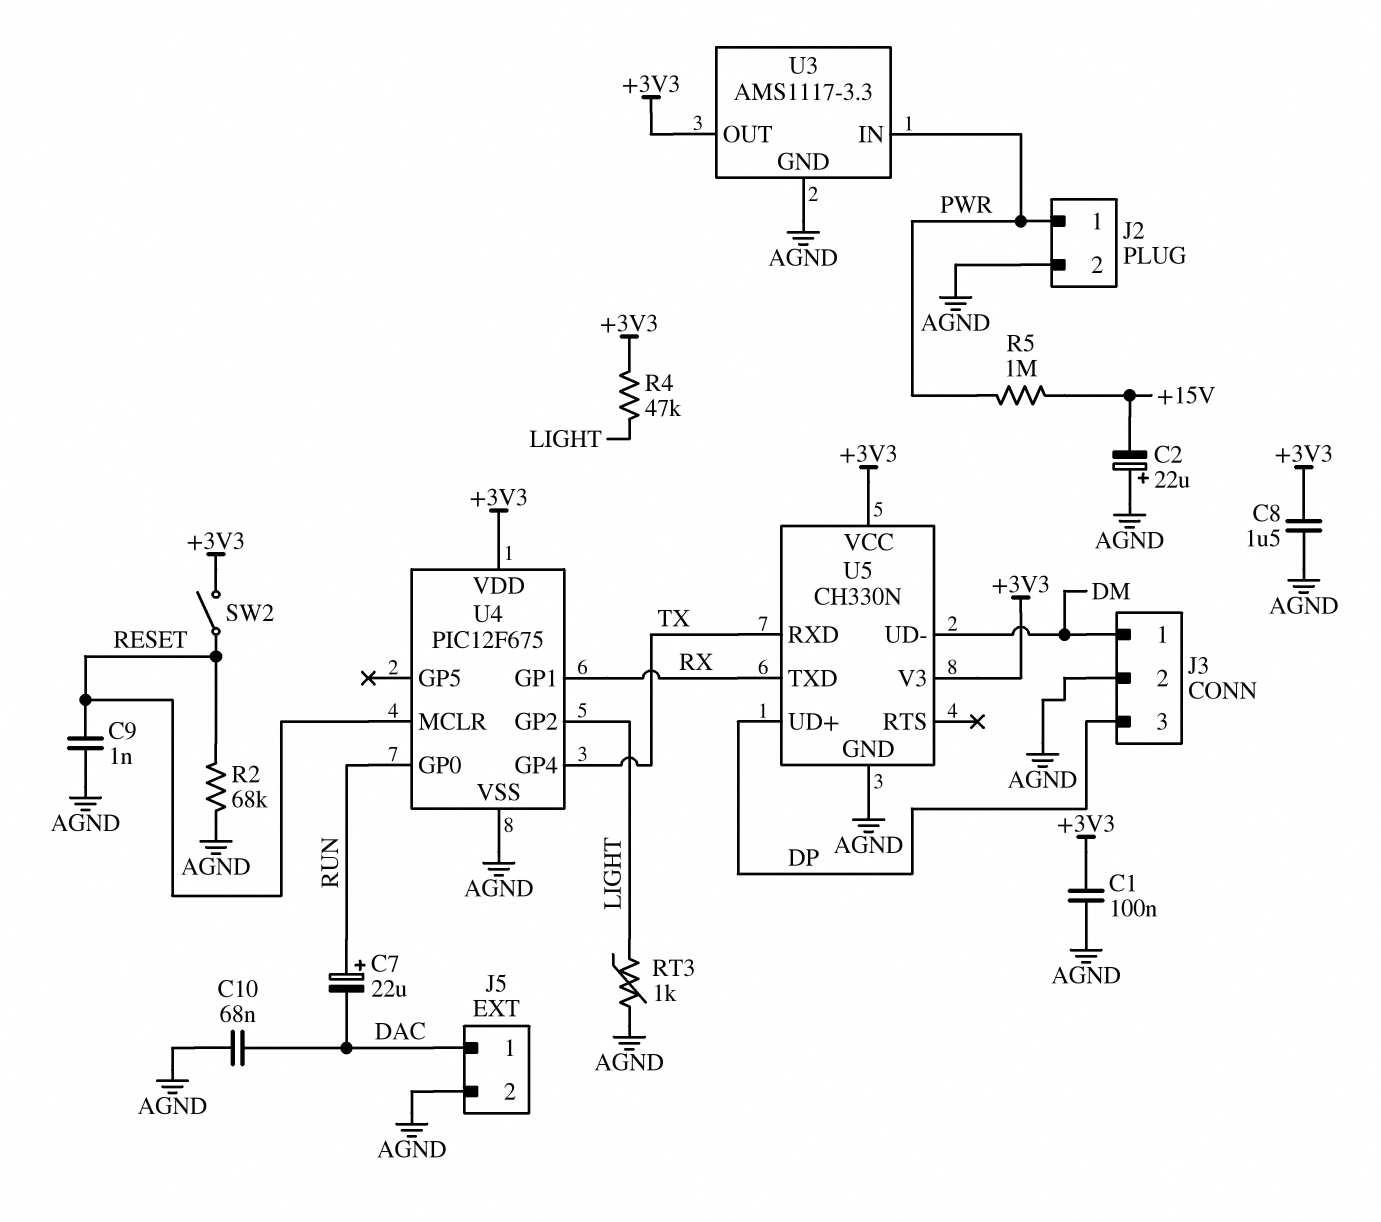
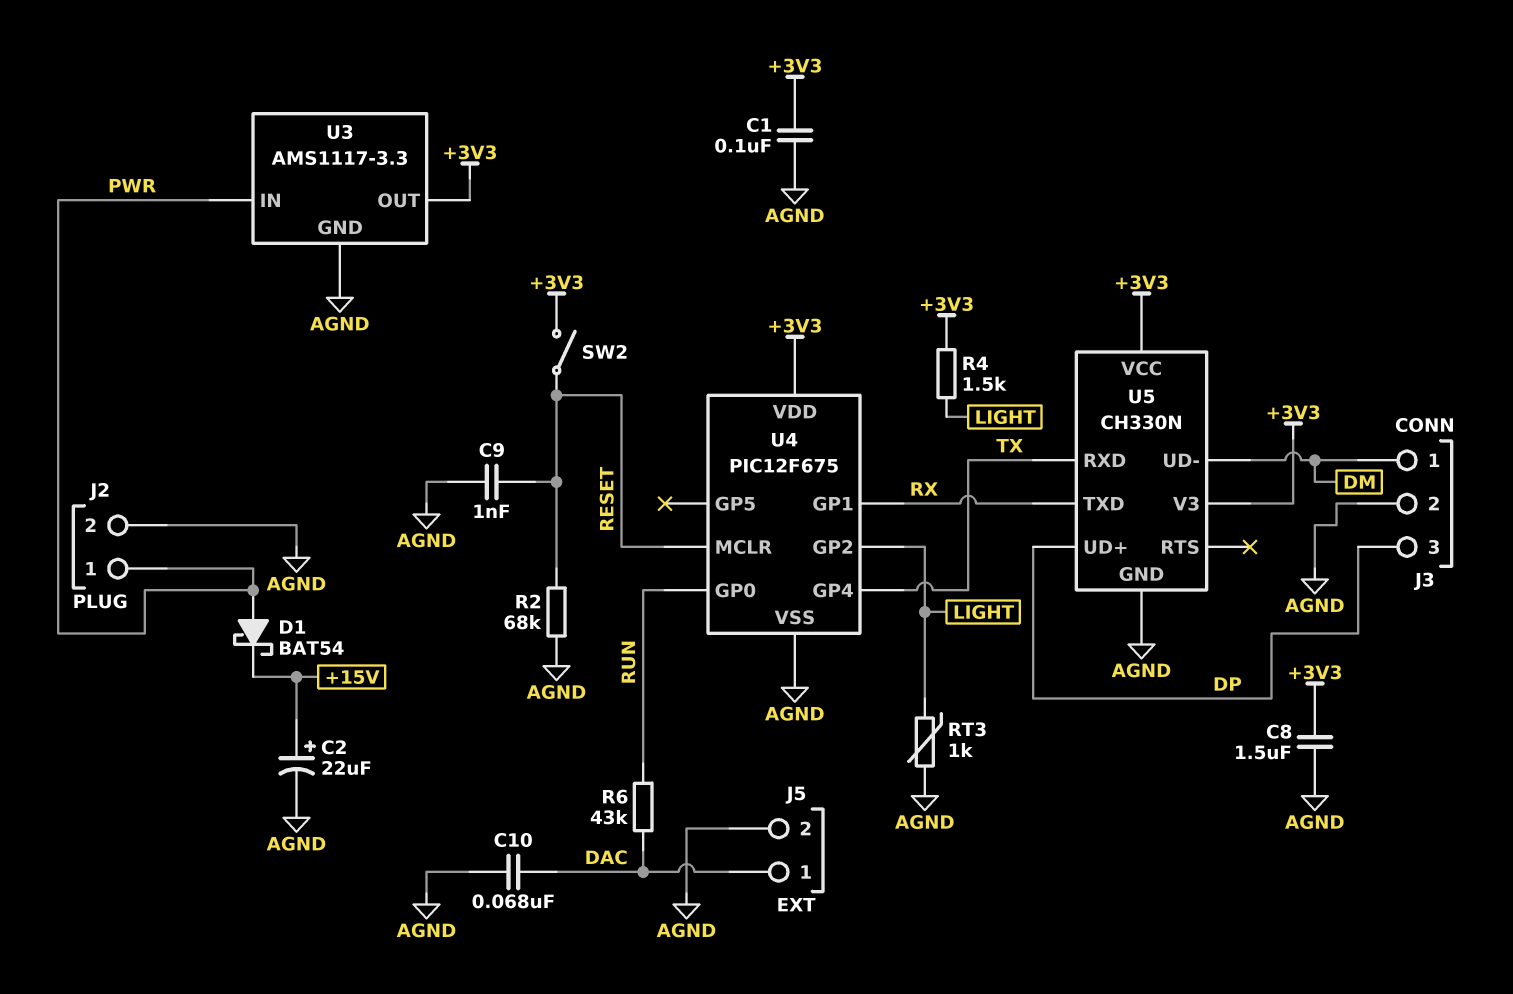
C2: 22uF (plus AGND, minus +15V) -> 22uF (plus +15V, minus AGND)
C7: 22uF (plus RUN, minus DAC) -> none
D1: none -> schottky BAT54 (A PWR, K +15V)
R4: 47k (+3V3, LIGHT) -> 1.5k (+3V3, LIGHT)
R5: 1M (+15V, PWR) -> none
R6: none -> 43k (DAC, RUN)

